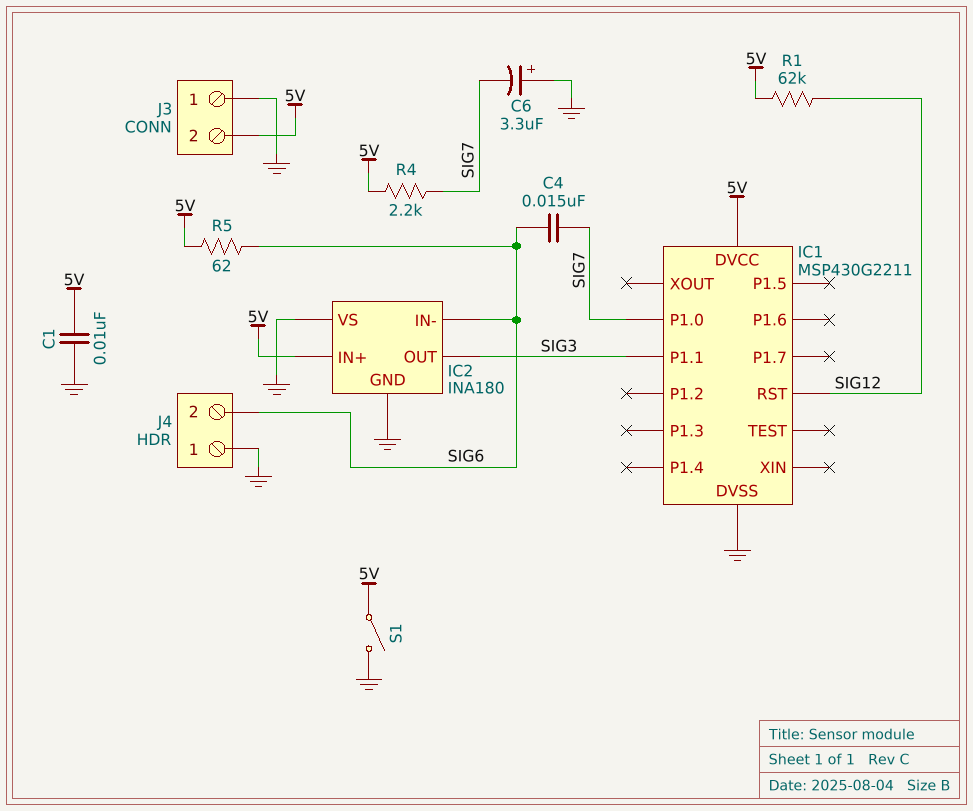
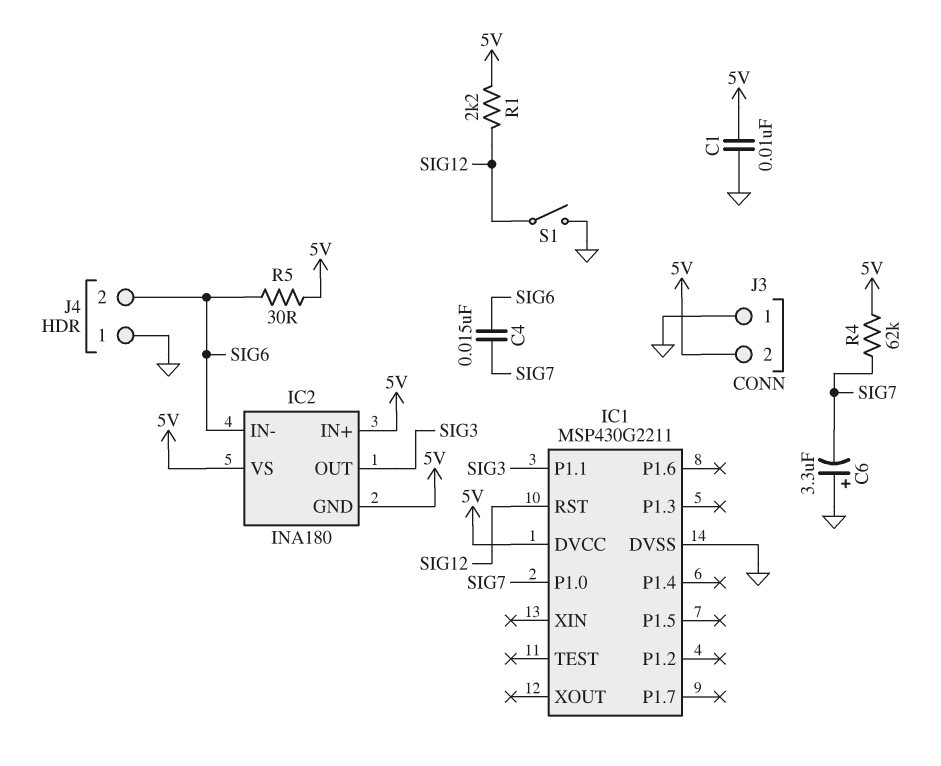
IC2 pin GND: GND -> 5V
IC2 pin VS: GND -> 5V
R1: 62k (5V, SIG12) -> 2.2k (5V, SIG12)
R4: 2.2k (5V, SIG7) -> 62k (5V, SIG7)
R5: 62 (5V, SIG6) -> 30 (5V, SIG6)
S1: switch (5V, GND) -> switch (GND, SIG12)

